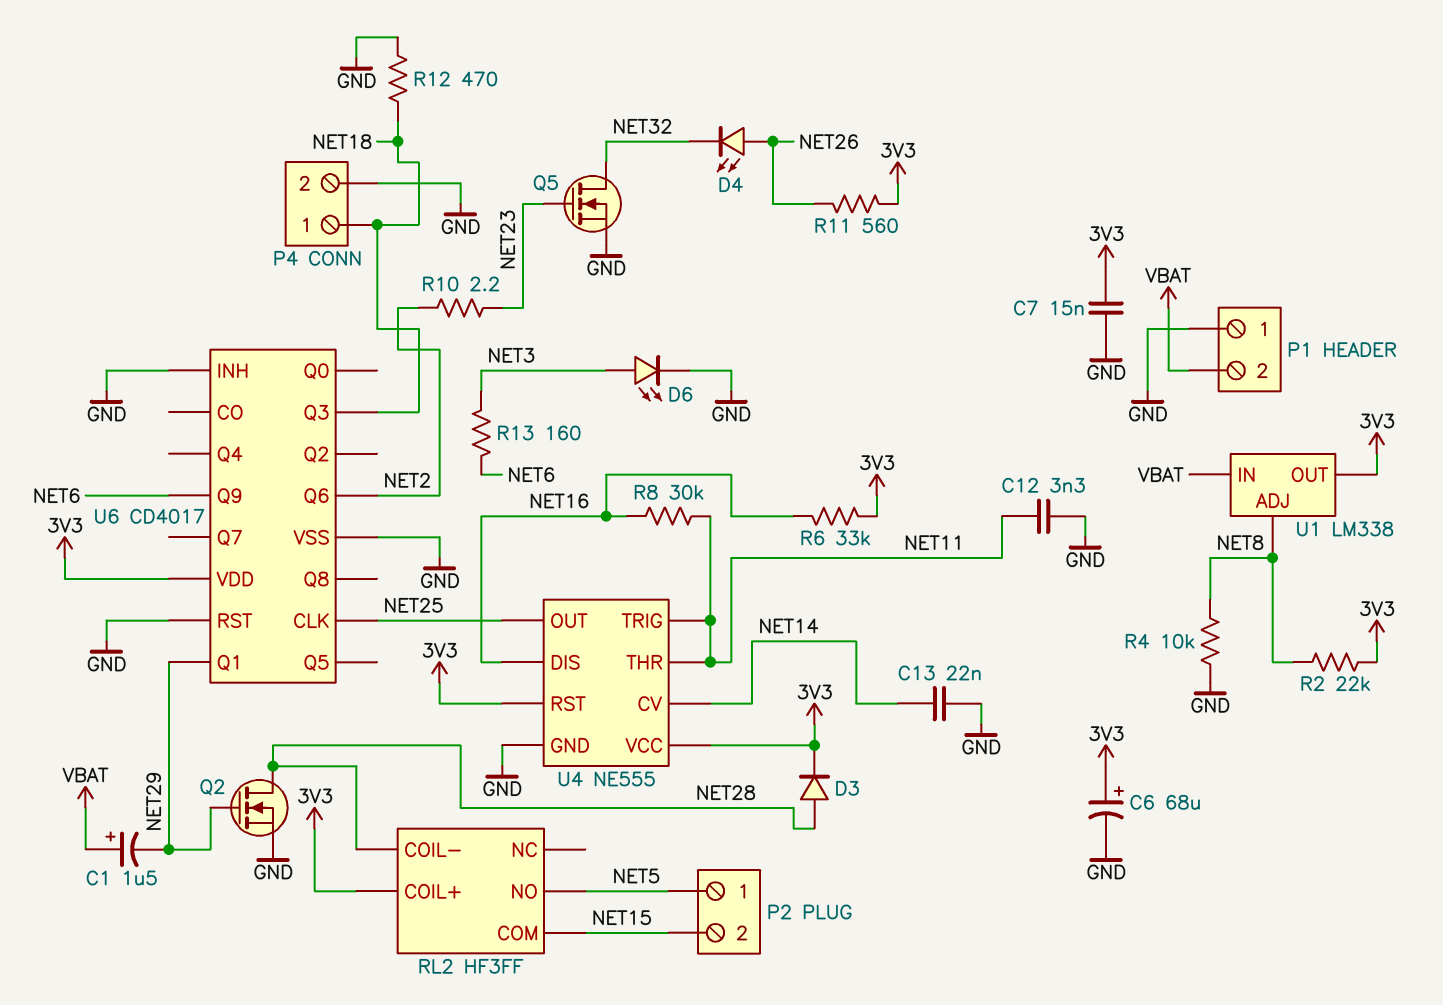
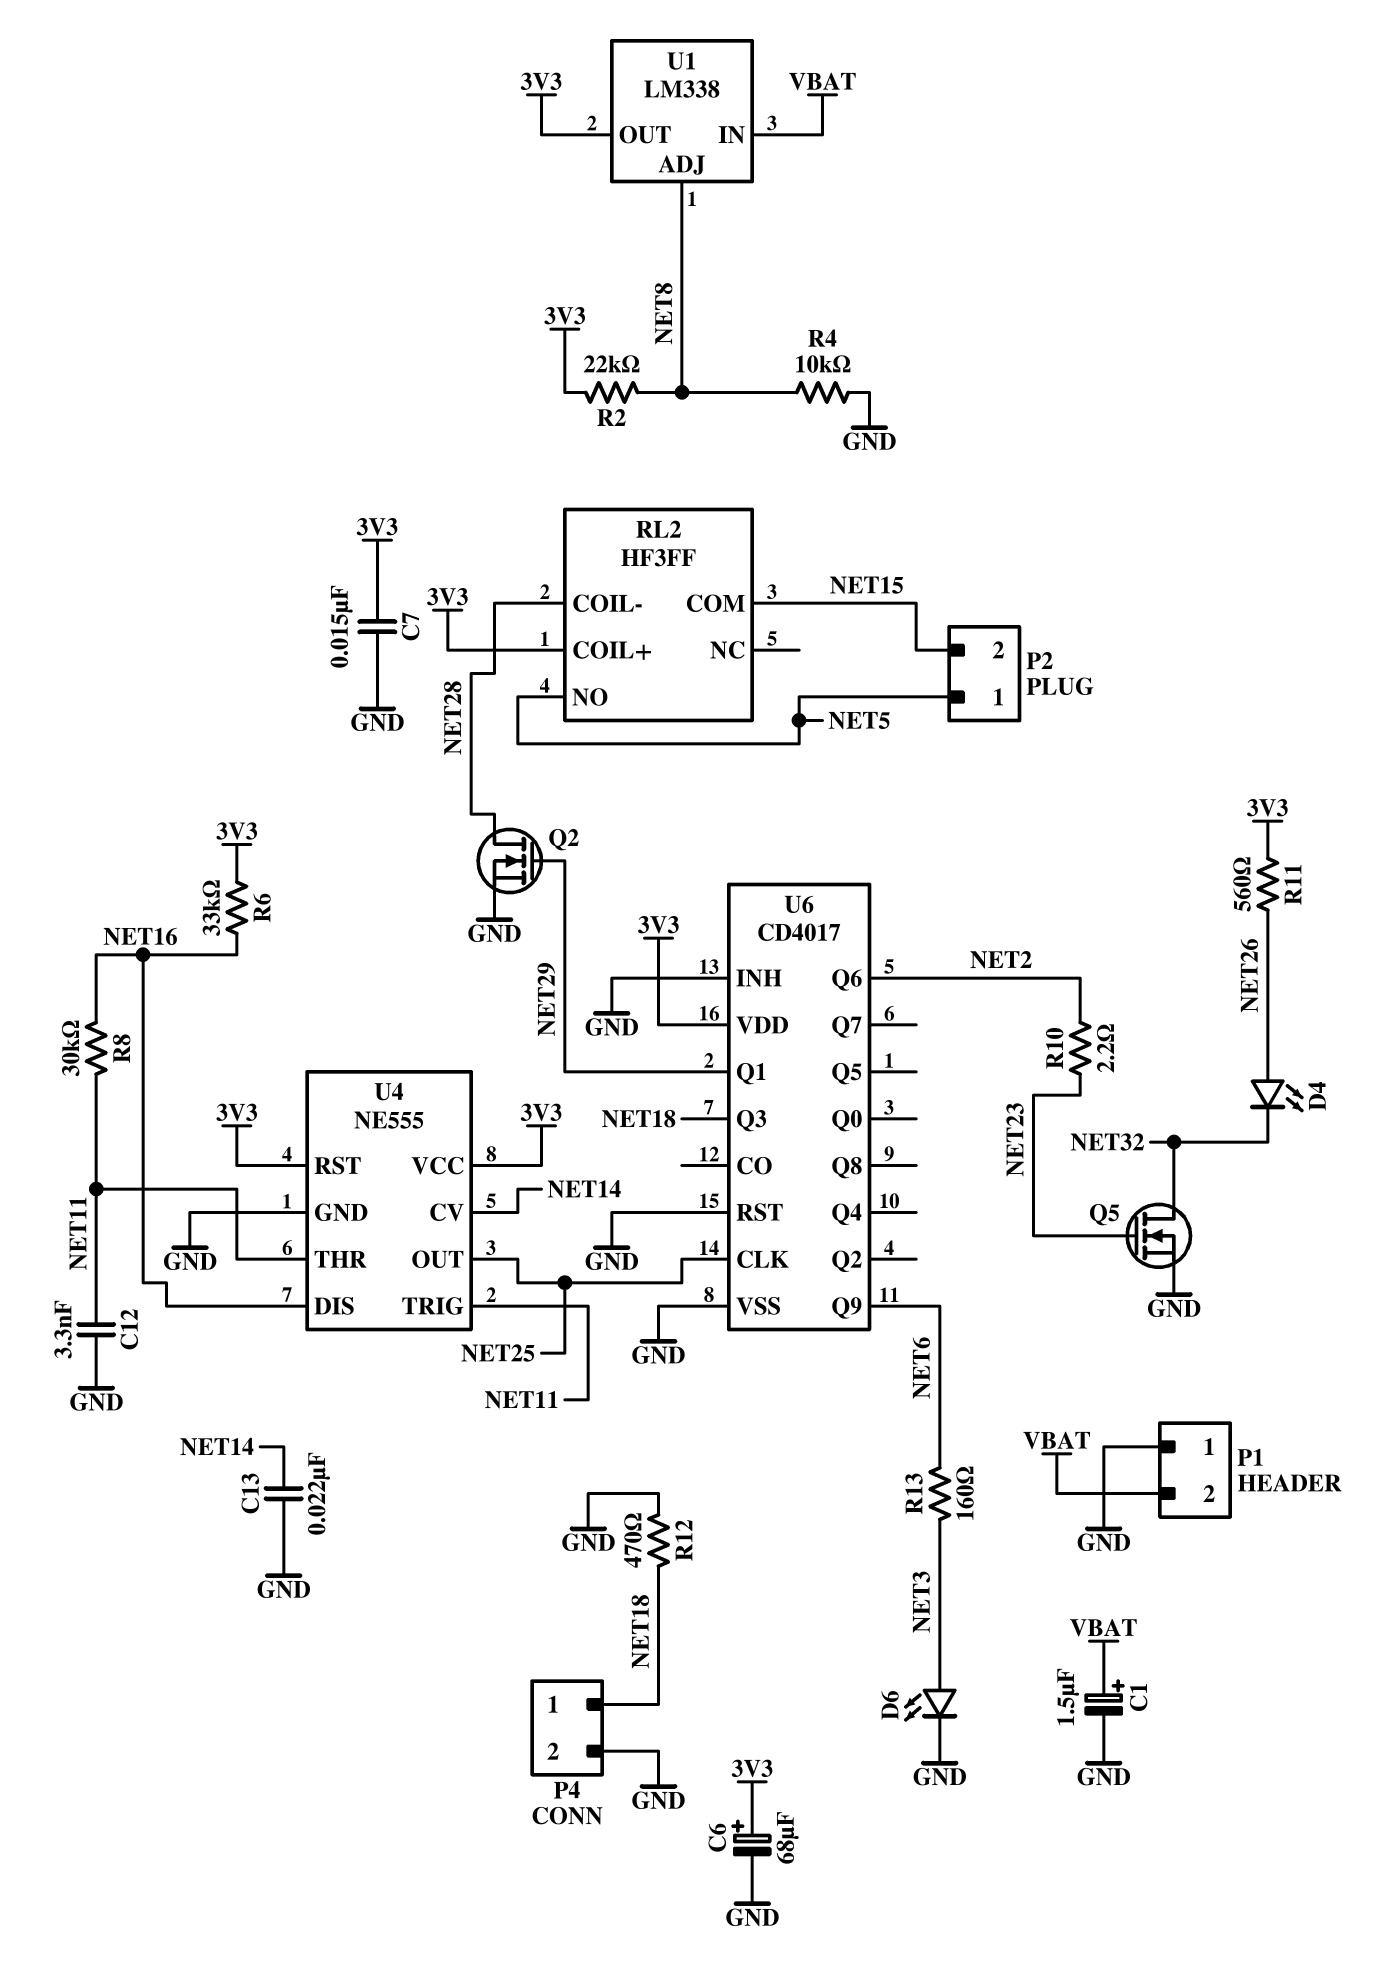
C1: 1.5uF (plus VBAT, minus NET29) -> 1.5uF (plus VBAT, minus GND)
D3: diode (A NET28, K 3V3) -> none

